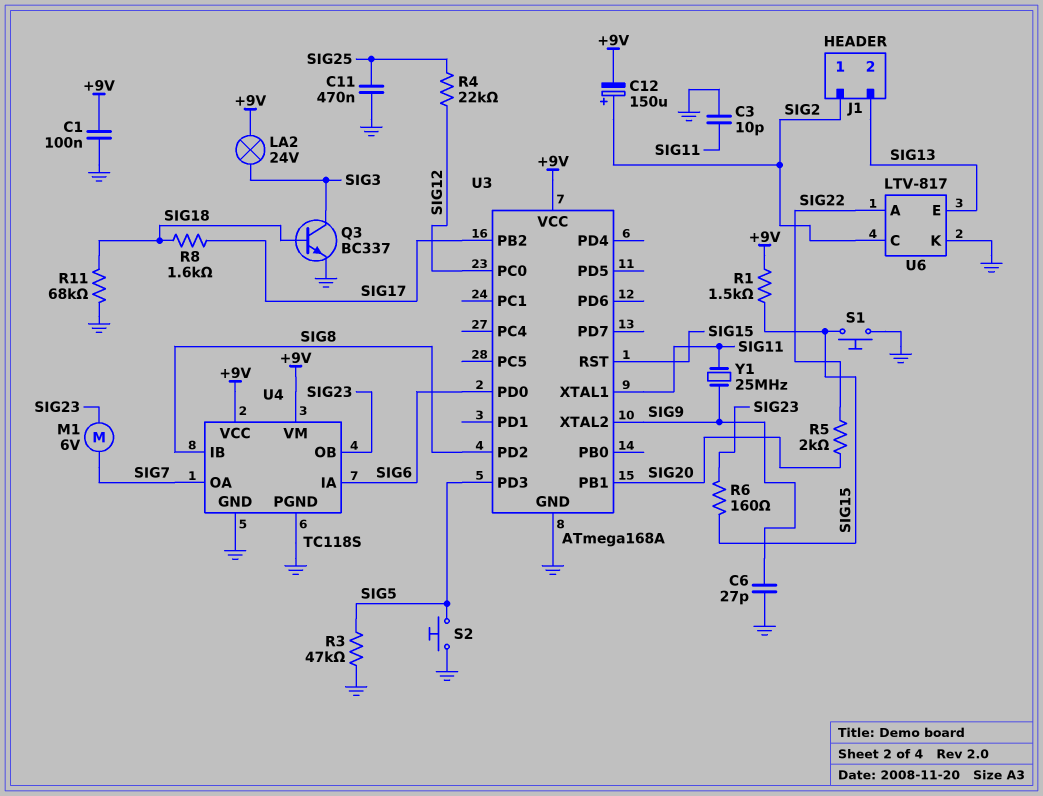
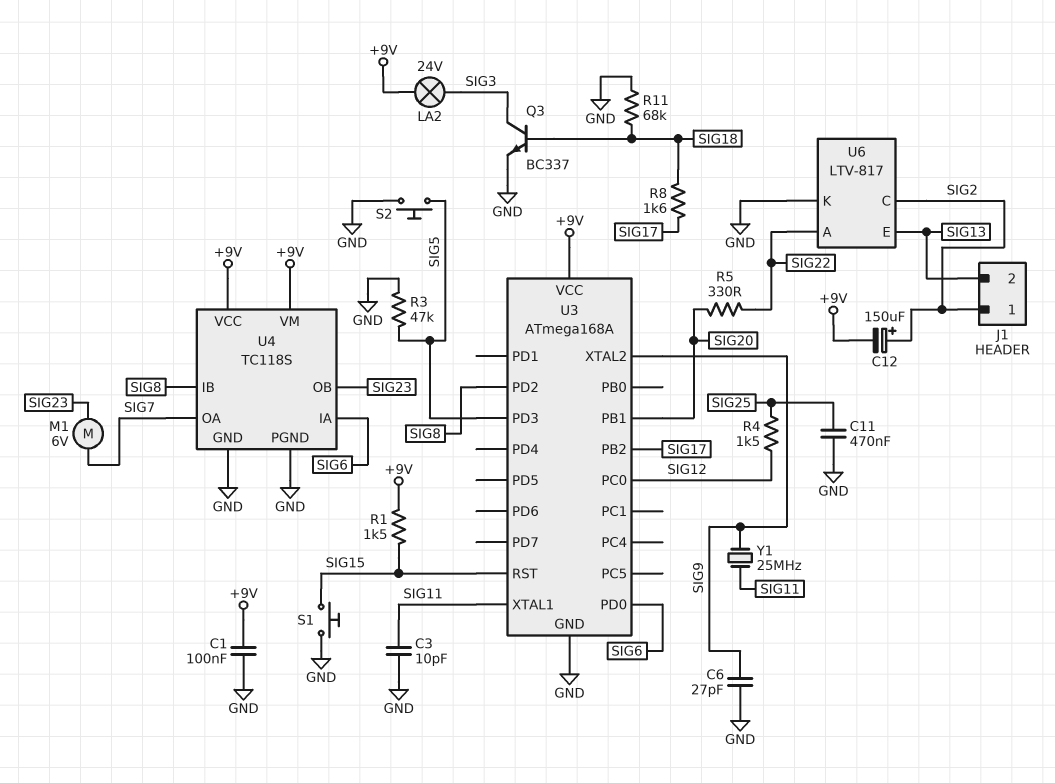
R4: 22k (SIG12, SIG25) -> 1.5k (SIG12, SIG25)
R5: 2k (SIG20, SIG22) -> 330 (SIG20, SIG22)
R6: 160 (SIG15, SIG23) -> none

